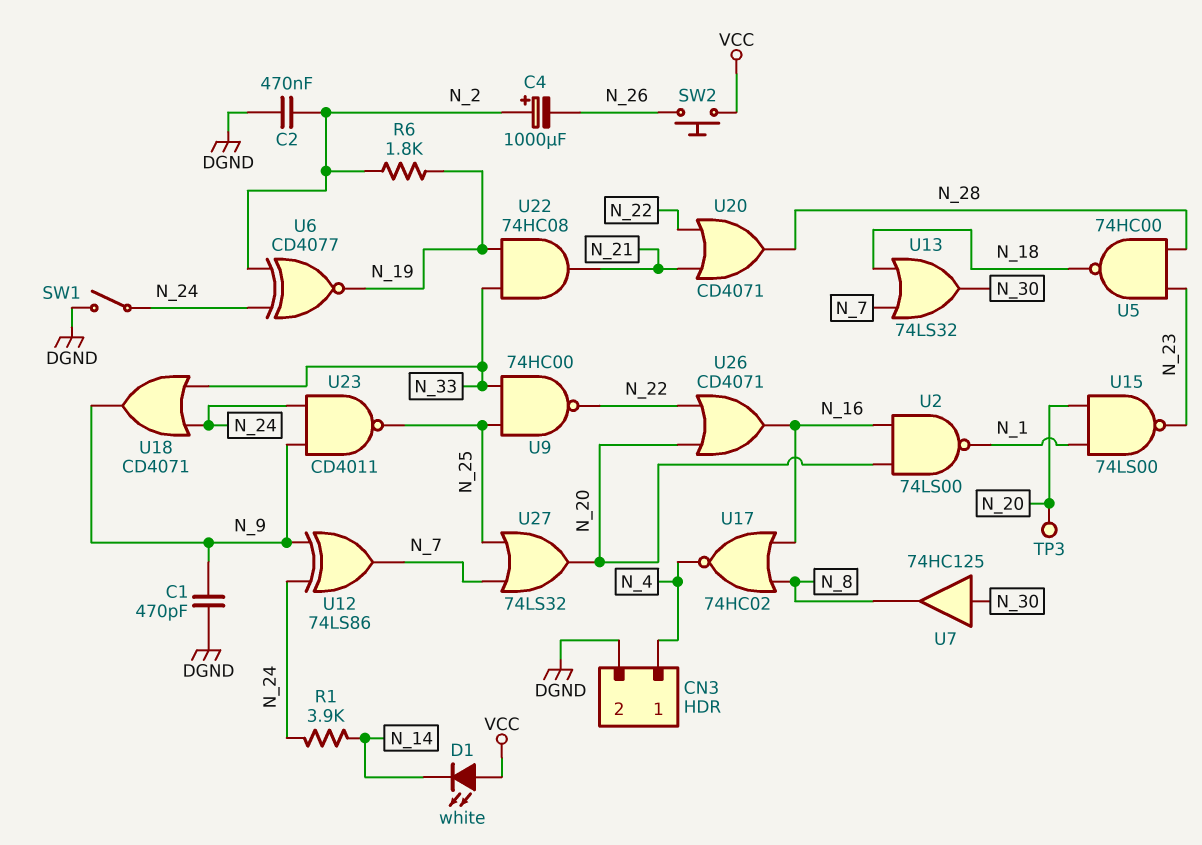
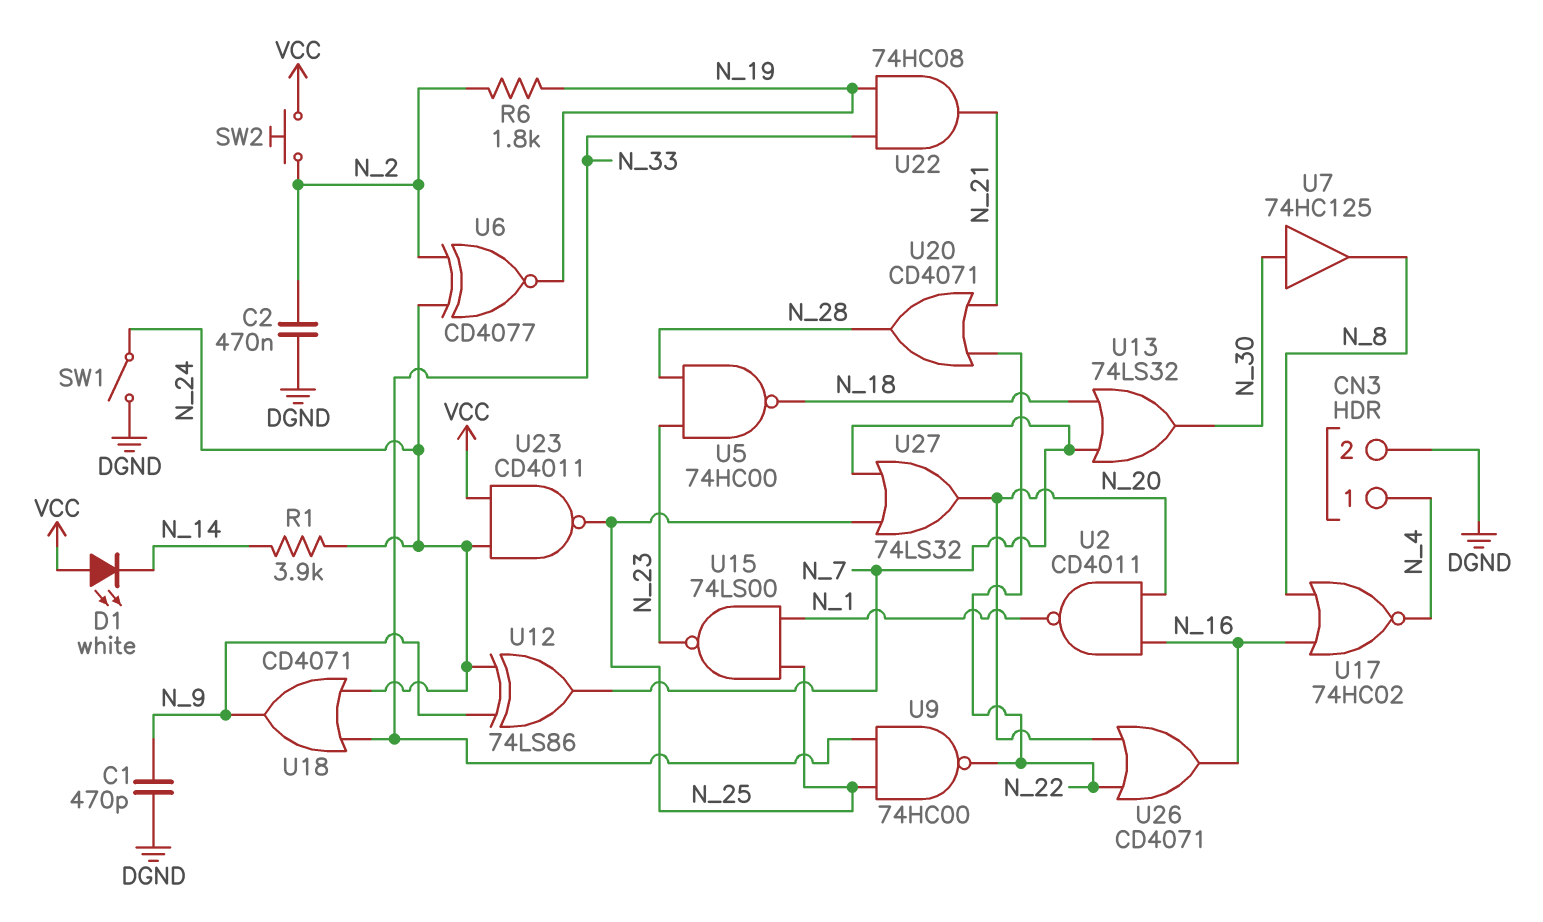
C4: 1000uF (plus N_2, minus N_26) -> none
SW2: button (N_26, VCC) -> button (N_2, VCC)
TP3: test point (N_20) -> none
U2: NAND 74LS00 (in N_16, in N_20, out N_1) -> NAND CD4011 (in N_16, in N_20, out N_1)
U15: NAND 74LS00 (in N_1, in N_20, out N_23) -> NAND 74LS00 (in N_1, in N_25, out N_23)
U23: NAND CD4011 (in N_9, in N_24, out N_25) -> NAND CD4011 (in N_24, in VCC, out N_25)

